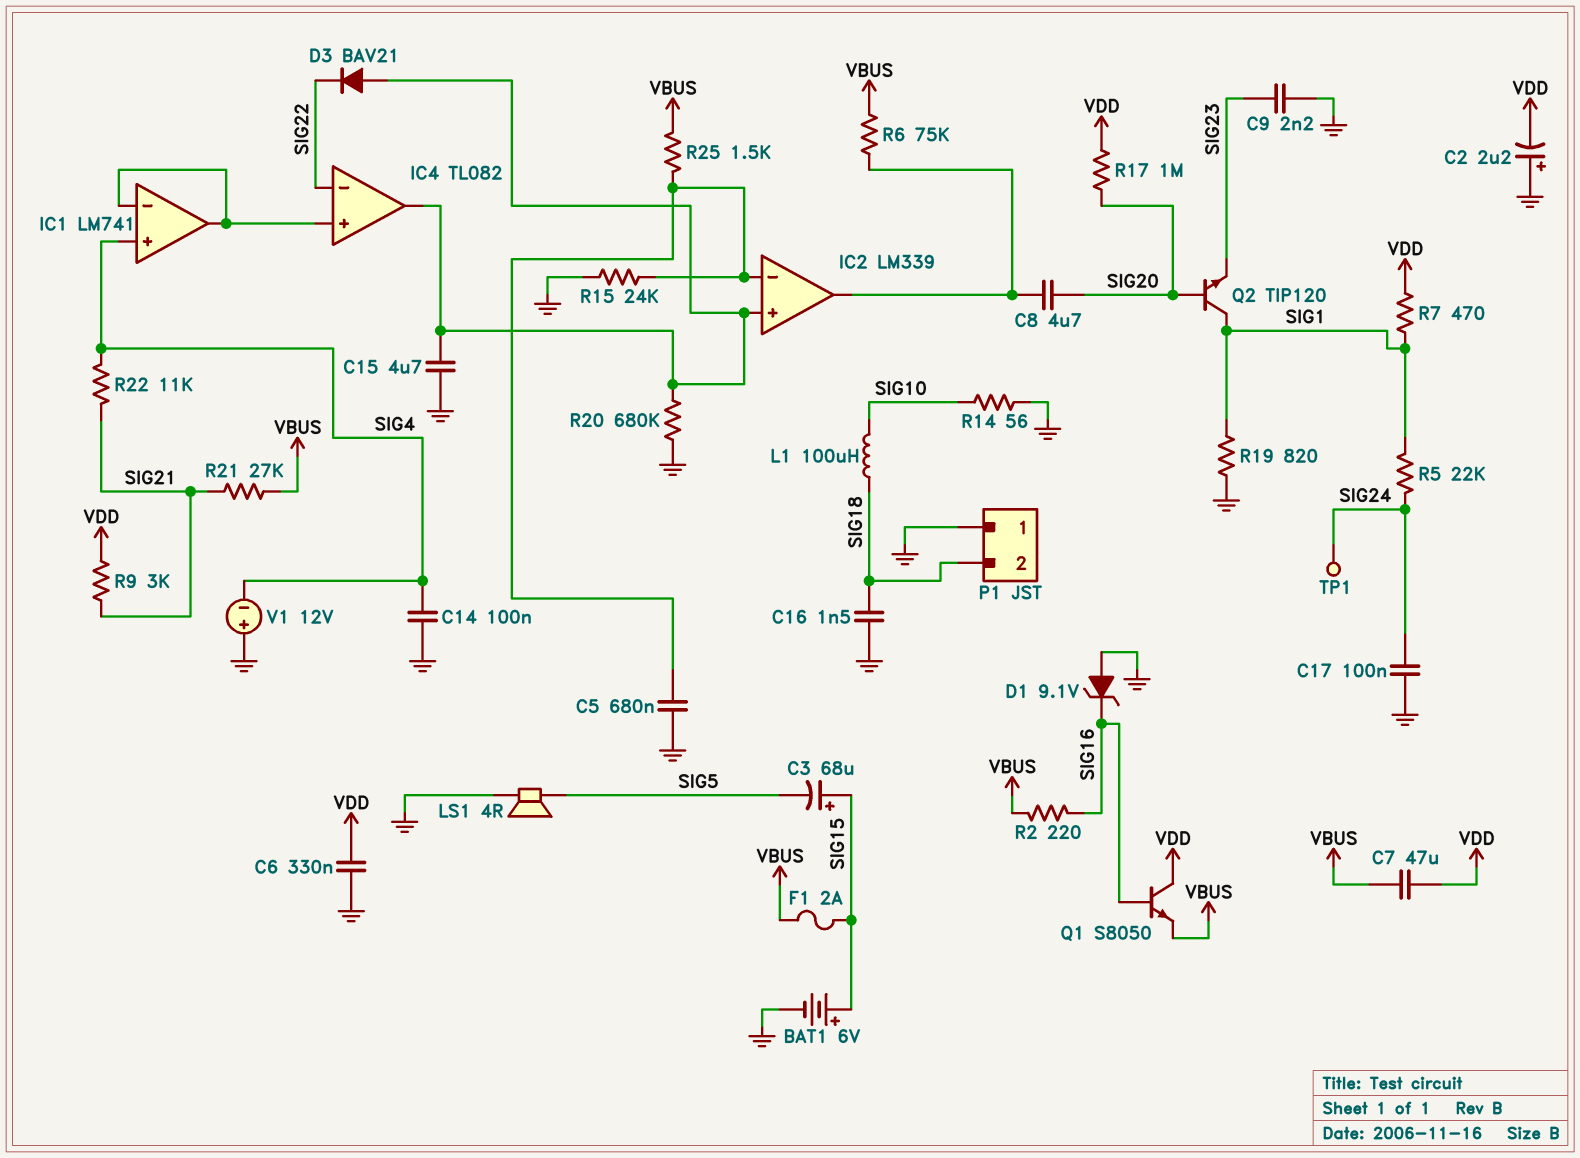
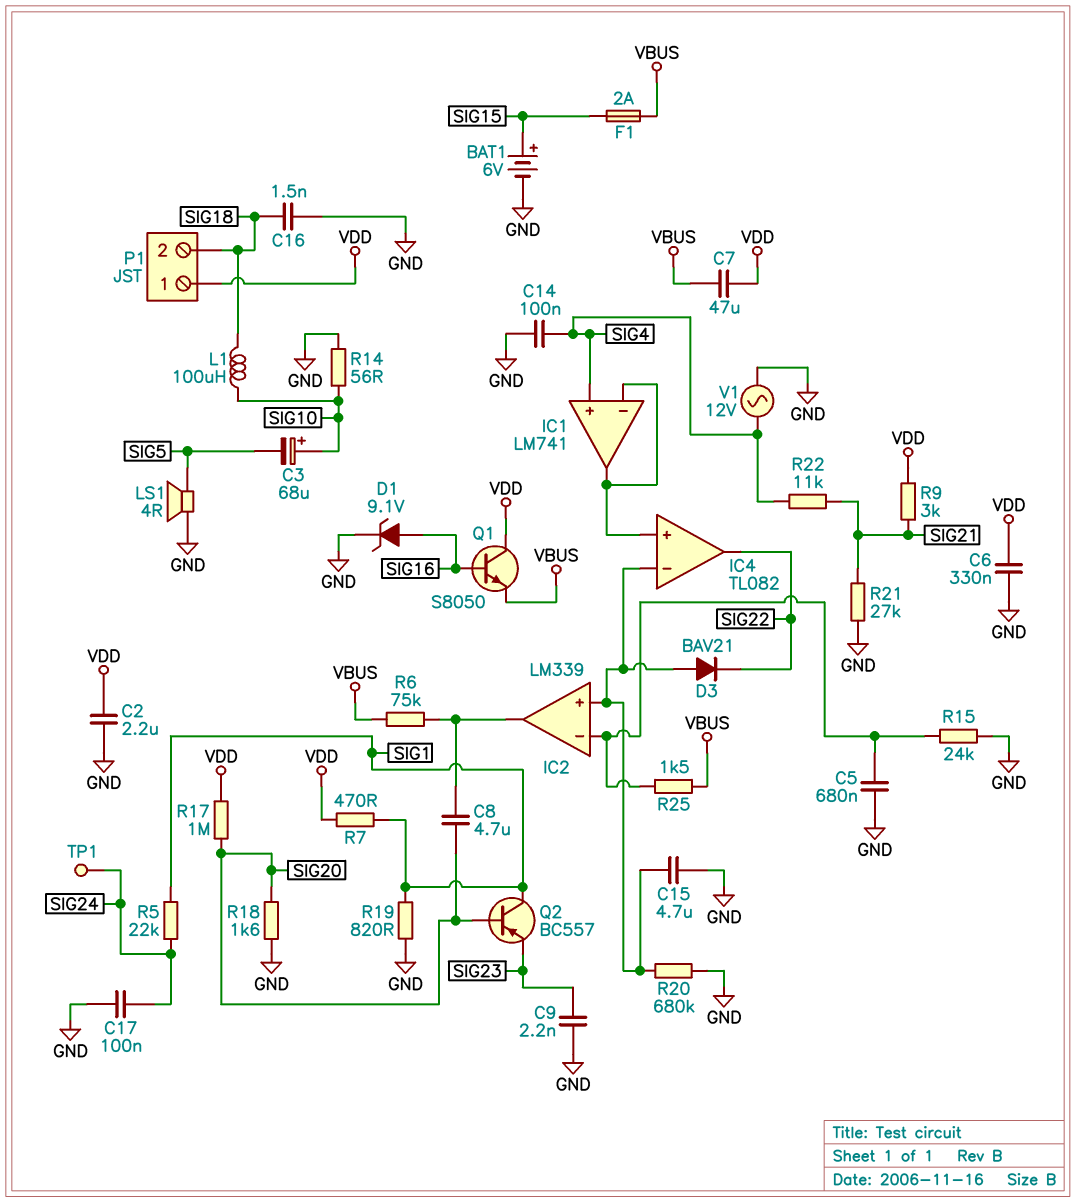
C2: 2.2uF (plus GND, minus VDD) -> 2.2uF (GND, VDD)
C3: 68uF (plus SIG15, minus SIG5) -> 68uF (plus SIG10, minus SIG5)
D1: zener 9.1V (A GND, K SIG16) -> zener 9.1V (A SIG16, K GND)
IC4 pin in-: SIG22 -> IC2/in+
IC4 pin out: IC2/in+ -> SIG22
P1 pin 1: GND -> VDD
Q2: NPN TIP120 (B SIG20, C SIG1, E SIG23) -> PNP BC557 (B SIG20, C SIG1, E SIG23)
R2: 220 (SIG16, VBUS) -> none
R18: none -> 1.6k (GND, SIG20)
R21: 27k (SIG21, VBUS) -> 27k (GND, SIG21)
V1: 12V (plus GND, minus SIG4) -> AC 12V (GND, SIG4)

